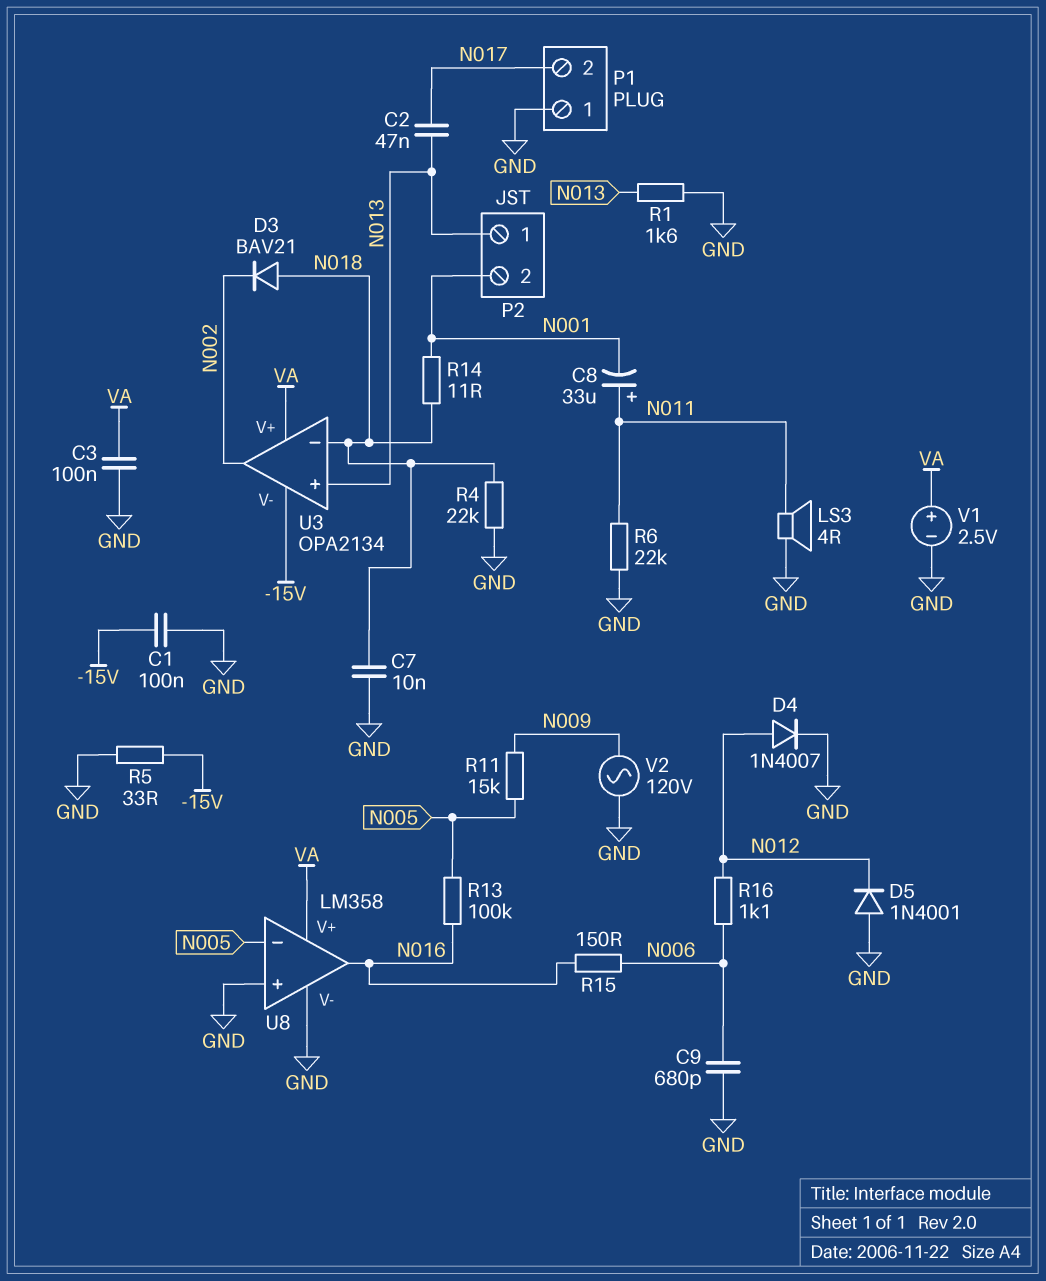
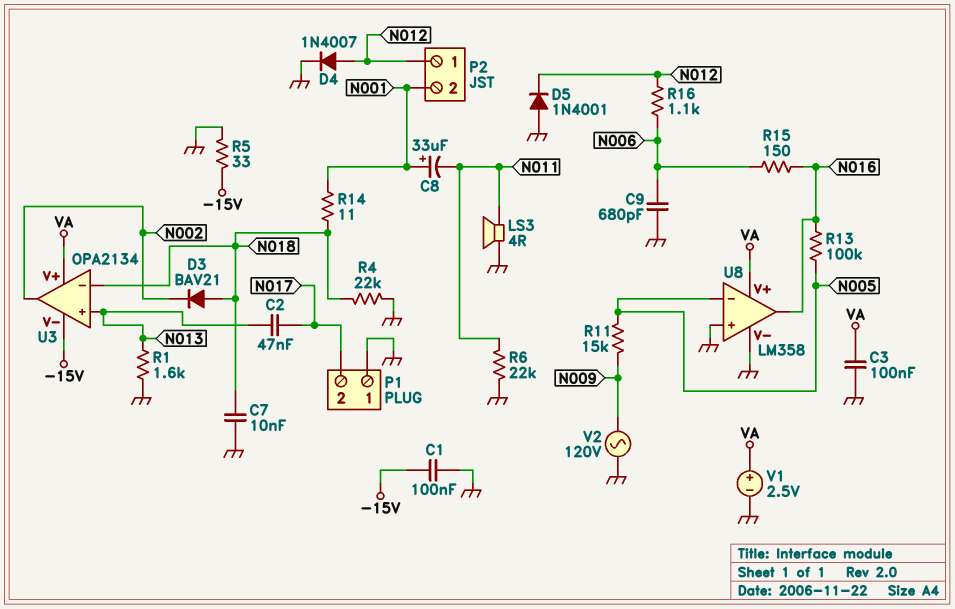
C8: 33uF (plus N011, minus N001) -> 33uF (plus N001, minus N011)
P2 pin 1: N013 -> N012

